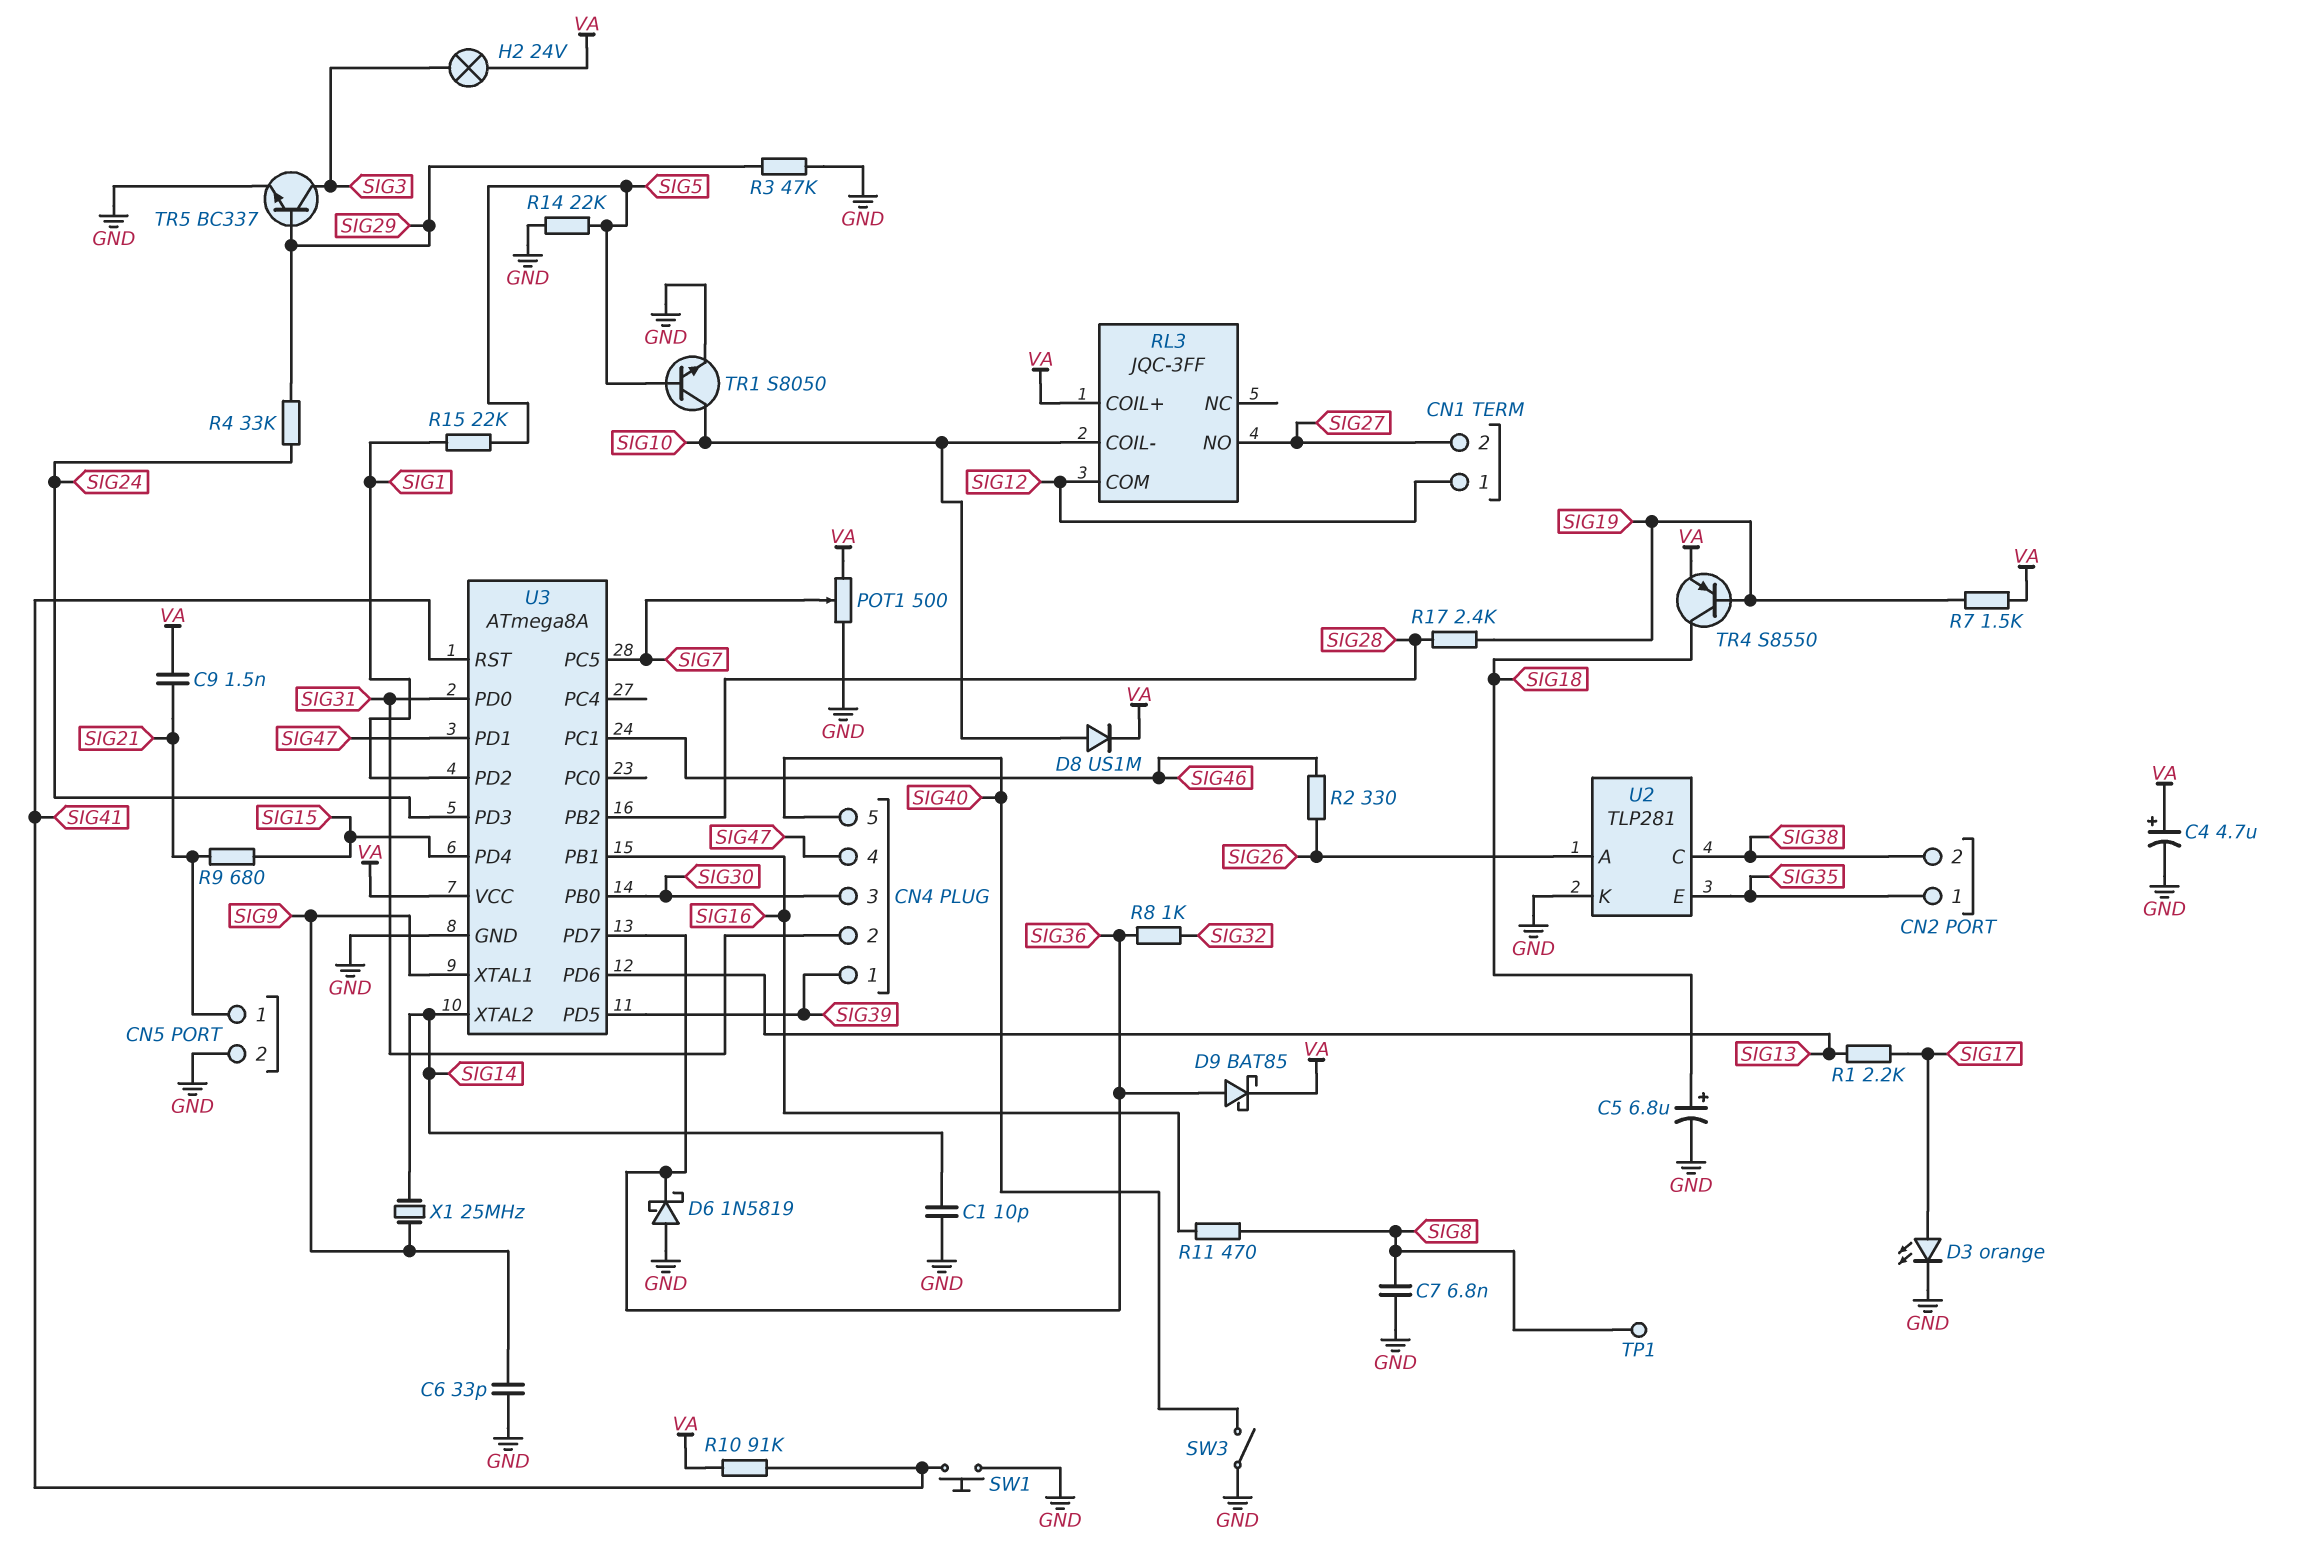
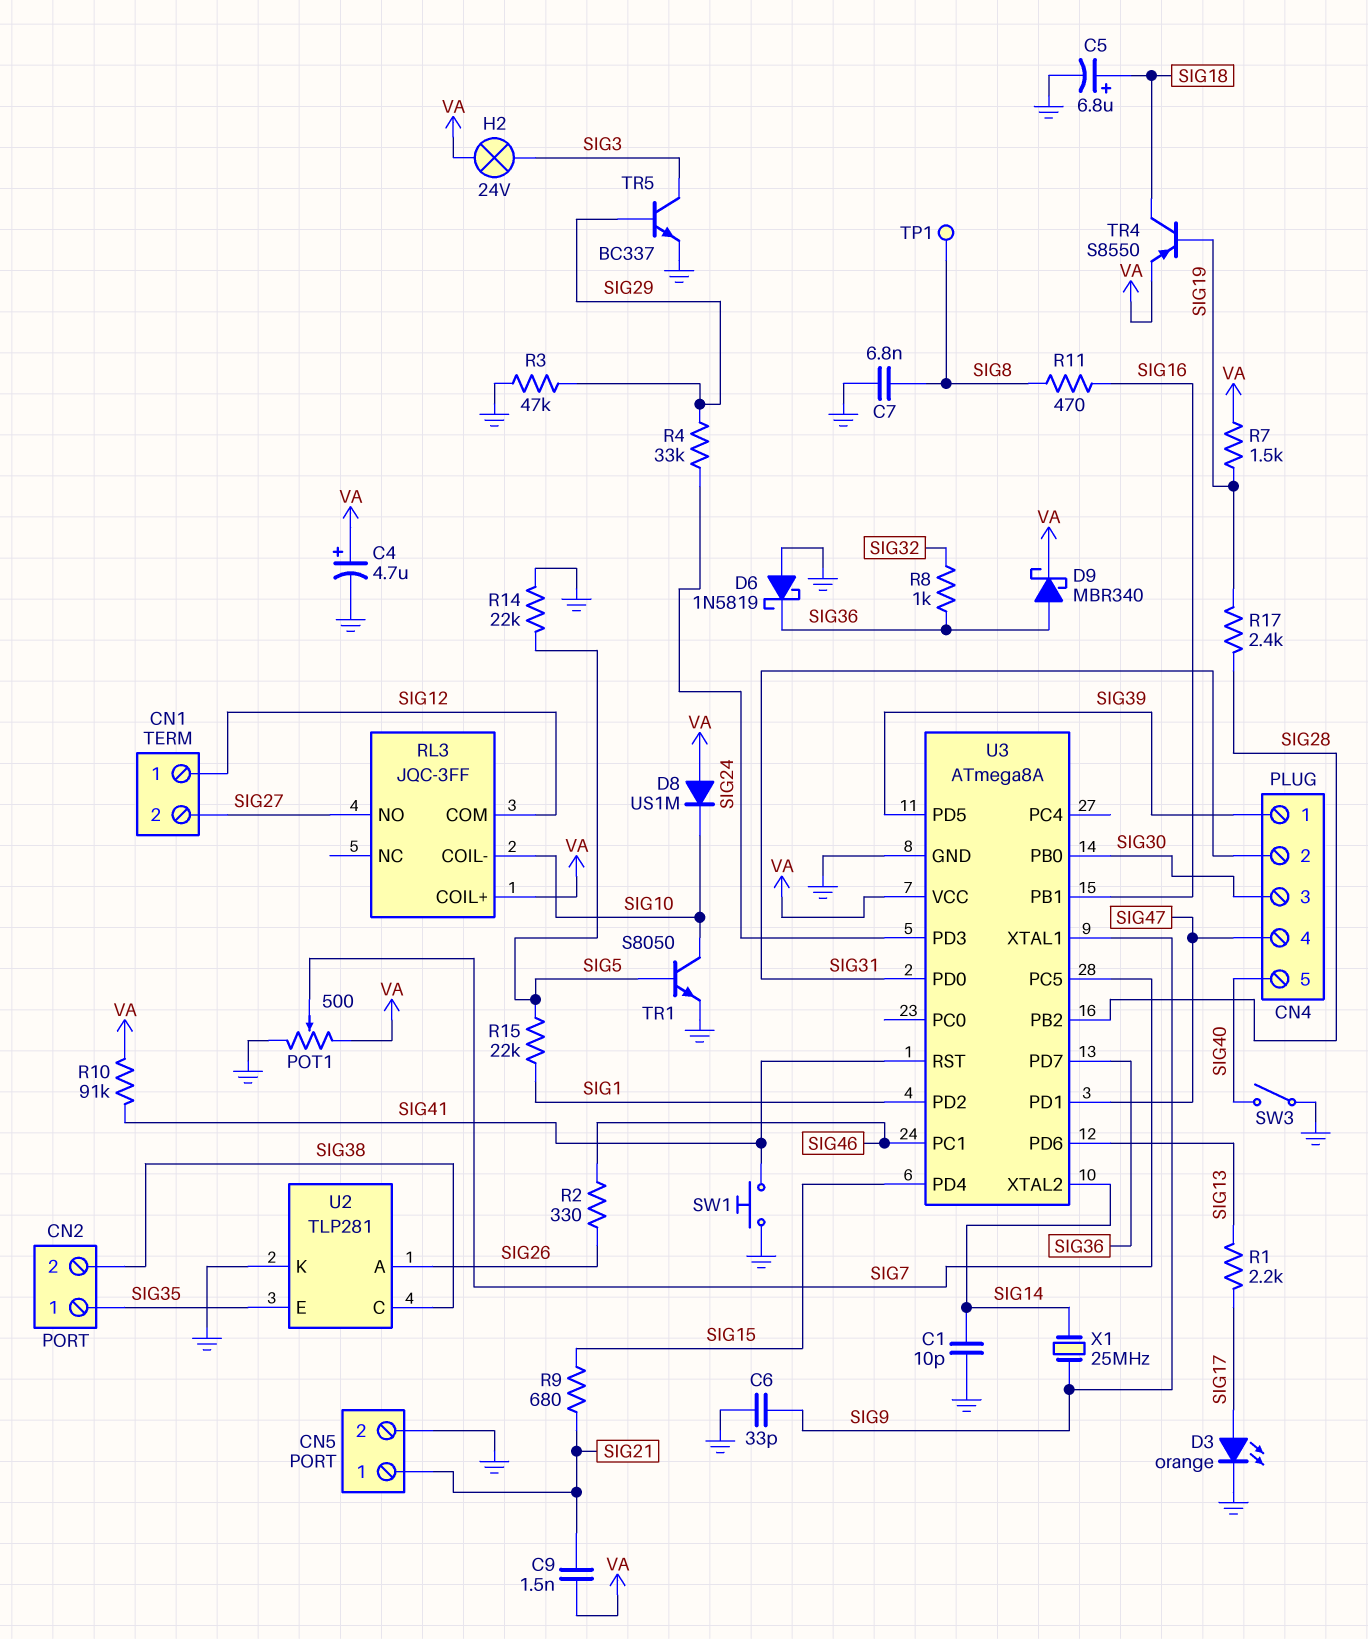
D8: diode US1M (A SIG10, K VA) -> diode US1M (A VA, K SIG10)
D9: schottky BAT85 (A SIG36, K VA) -> schottky MBR340 (A SIG36, K VA)

